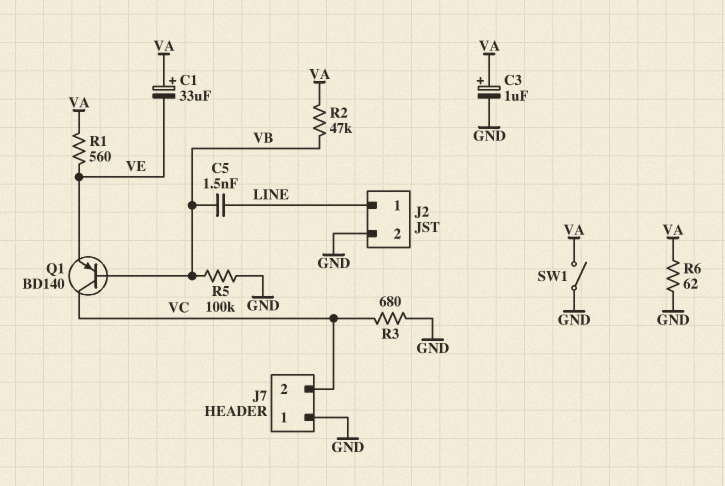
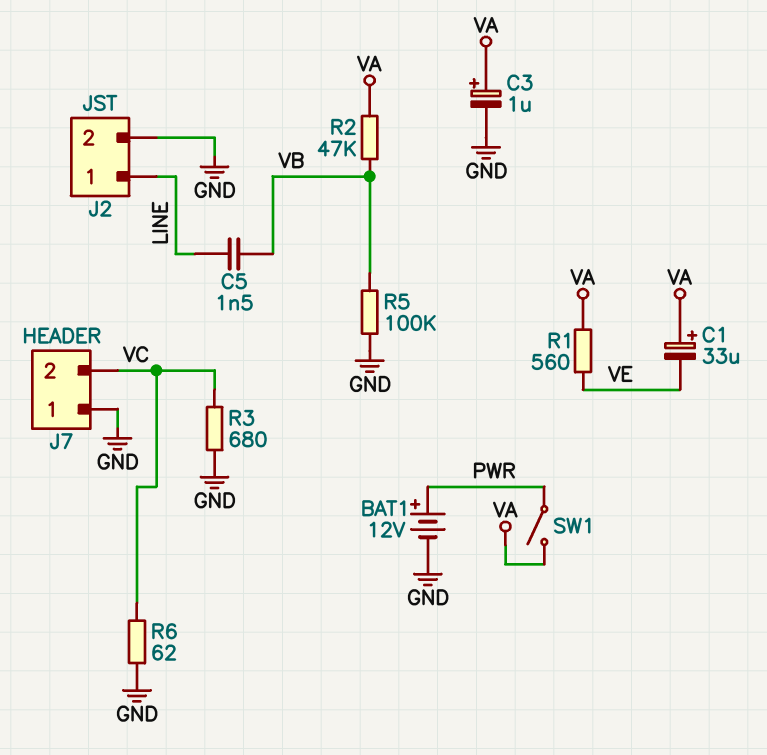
BAT1: none -> 12V (plus PWR, minus GND)
Q1: PNP BD140 (B VB, C VC, E VE) -> none
R6: 62 (GND, VA) -> 62 (GND, VC)
SW1: switch (GND, VA) -> switch (PWR, VA)

